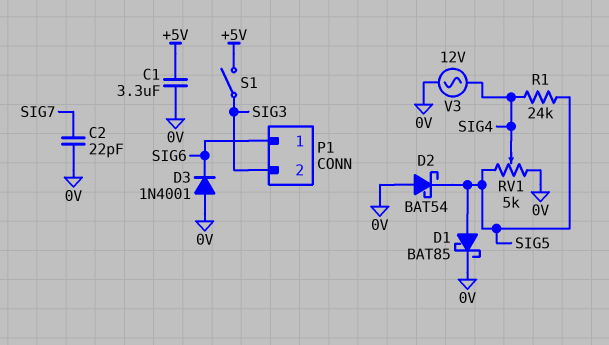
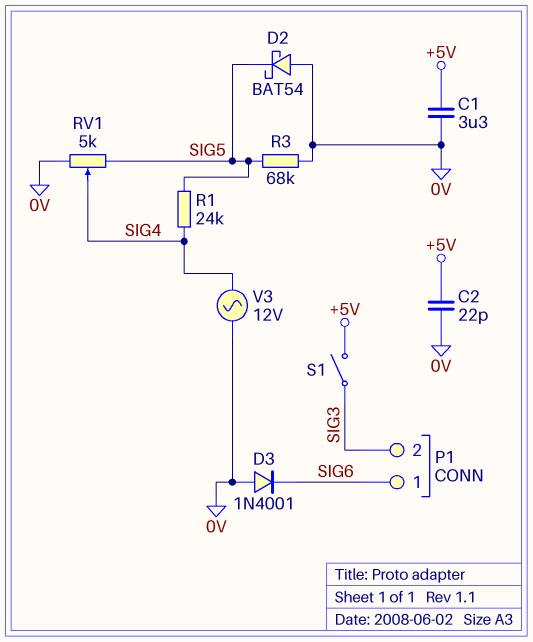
C2: 22pF (0V, SIG7) -> 22pF (+5V, 0V)
D1: schottky BAT85 (A SIG5, K 0V) -> none
R3: none -> 68k (0V, SIG5)

